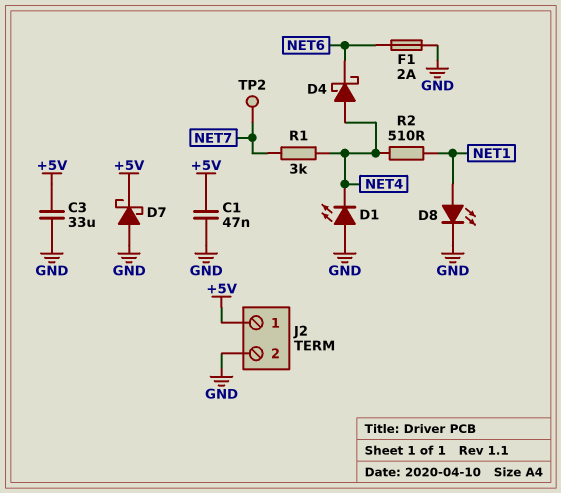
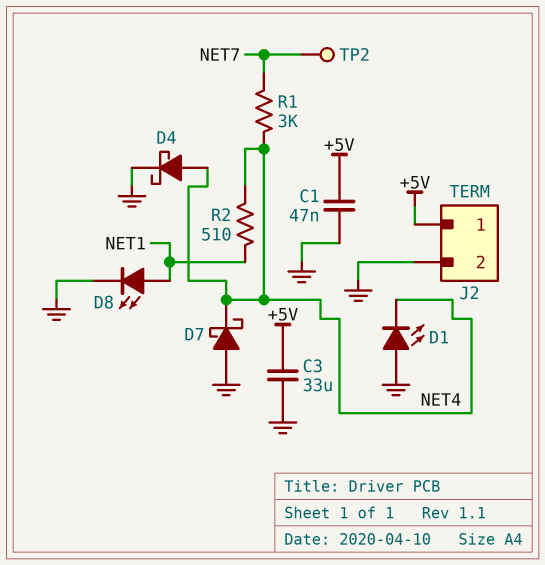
D4: schottky (A NET4, K NET6) -> schottky (A NET4, K GND)
D7: schottky (A GND, K +5V) -> schottky (A GND, K NET4)
F1: 2A (GND, NET6) -> none

